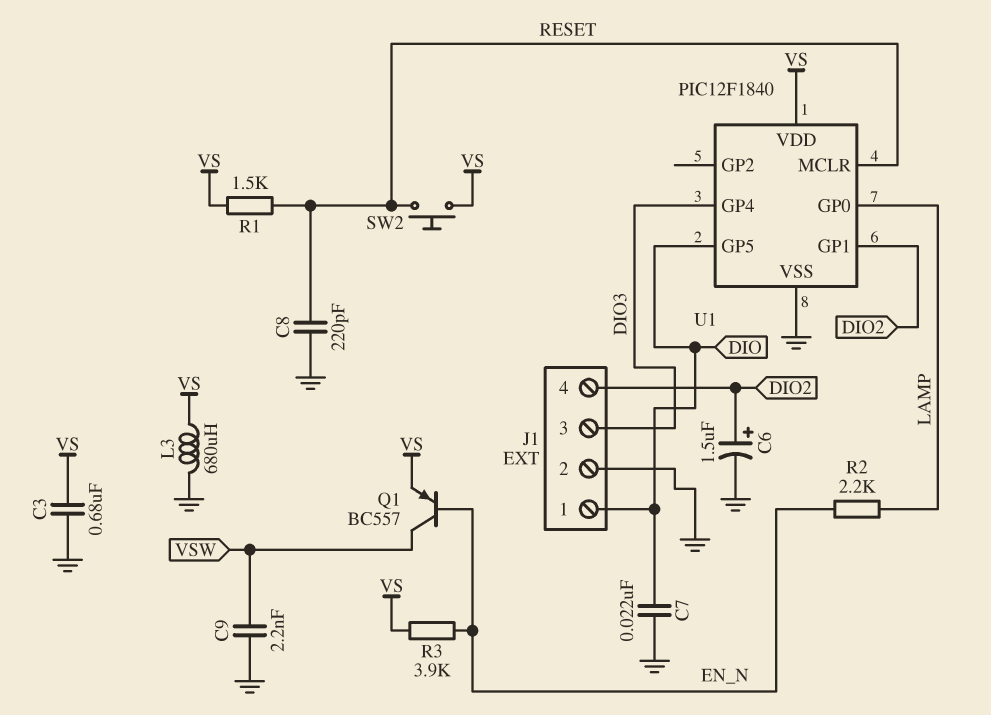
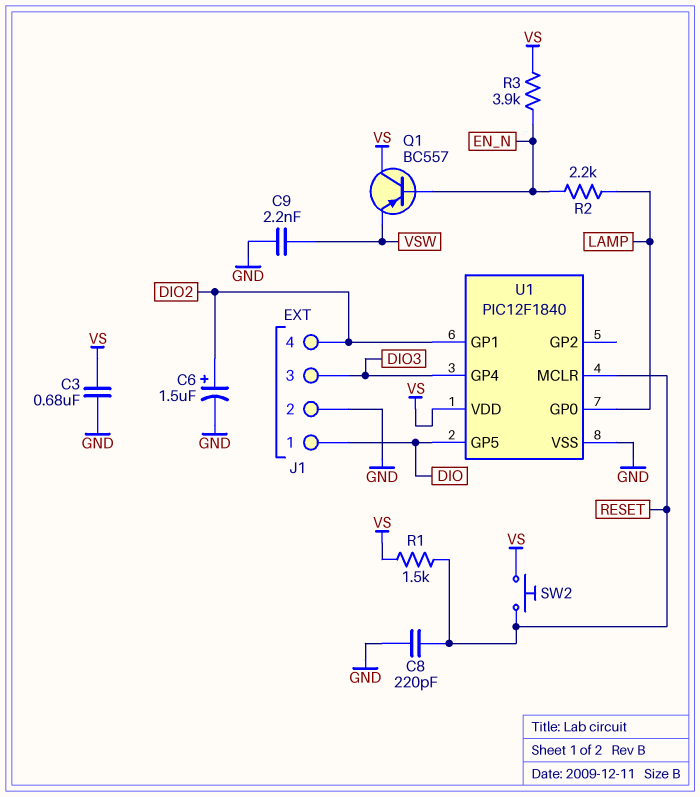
C7: 22nF (DIO, GND) -> none
L3: 680uH (GND, VS) -> none
Q1: PNP BC557 (B EN_N, C VSW, E VS) -> PNP BC557 (B EN_N, C VS, E VSW)

